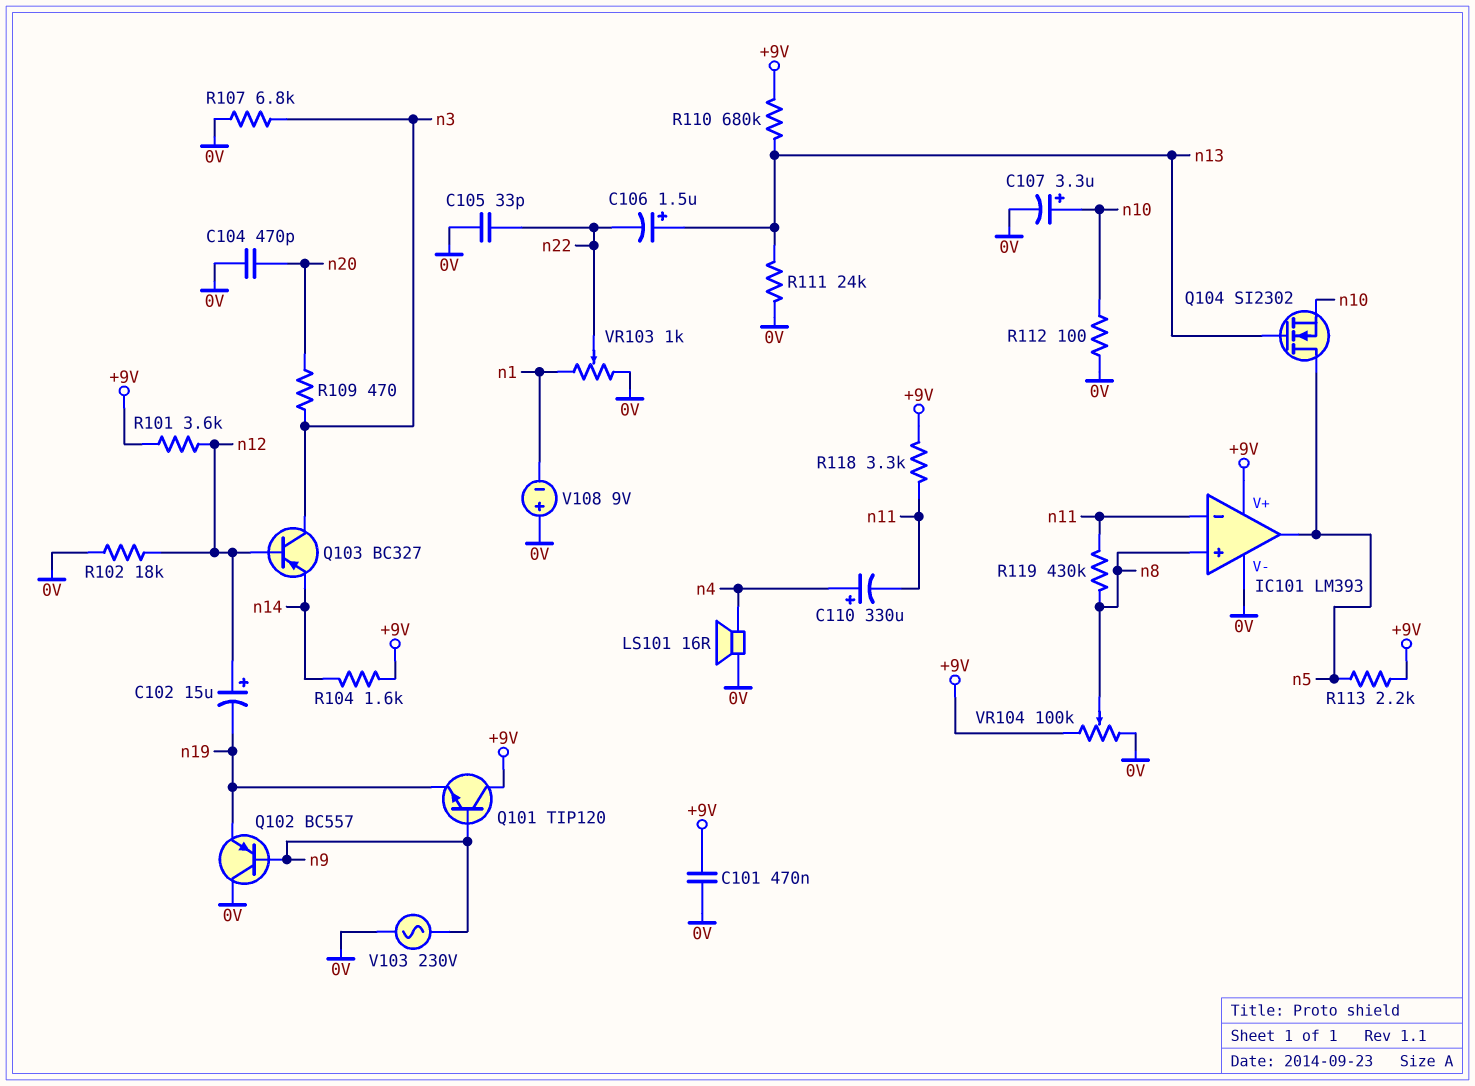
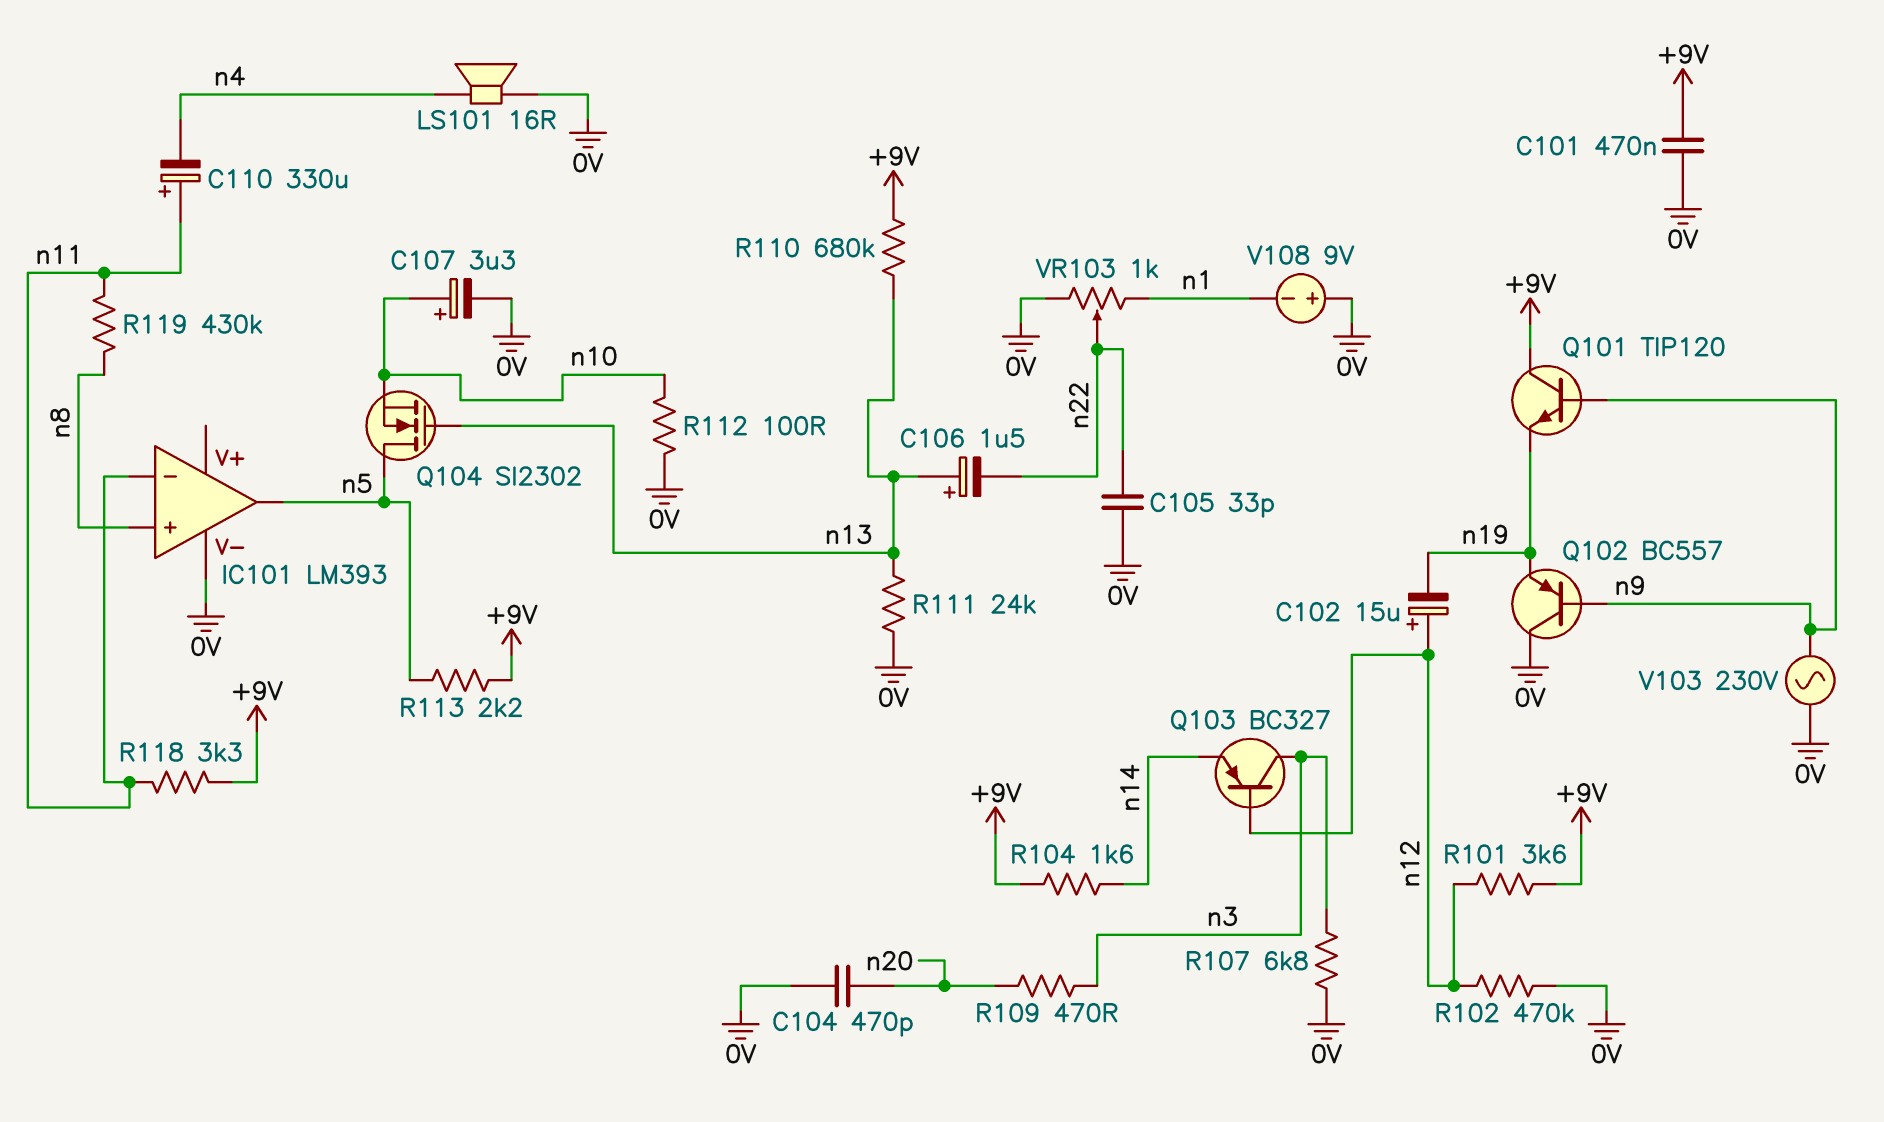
C110: 330uF (plus n4, minus n11) -> 330uF (plus n11, minus n4)
IC101 pin V+: +9V -> none
R102: 18k (0V, n12) -> 470k (0V, n12)
VR104: 100k (+9V, 0V, wiper n8) -> none

